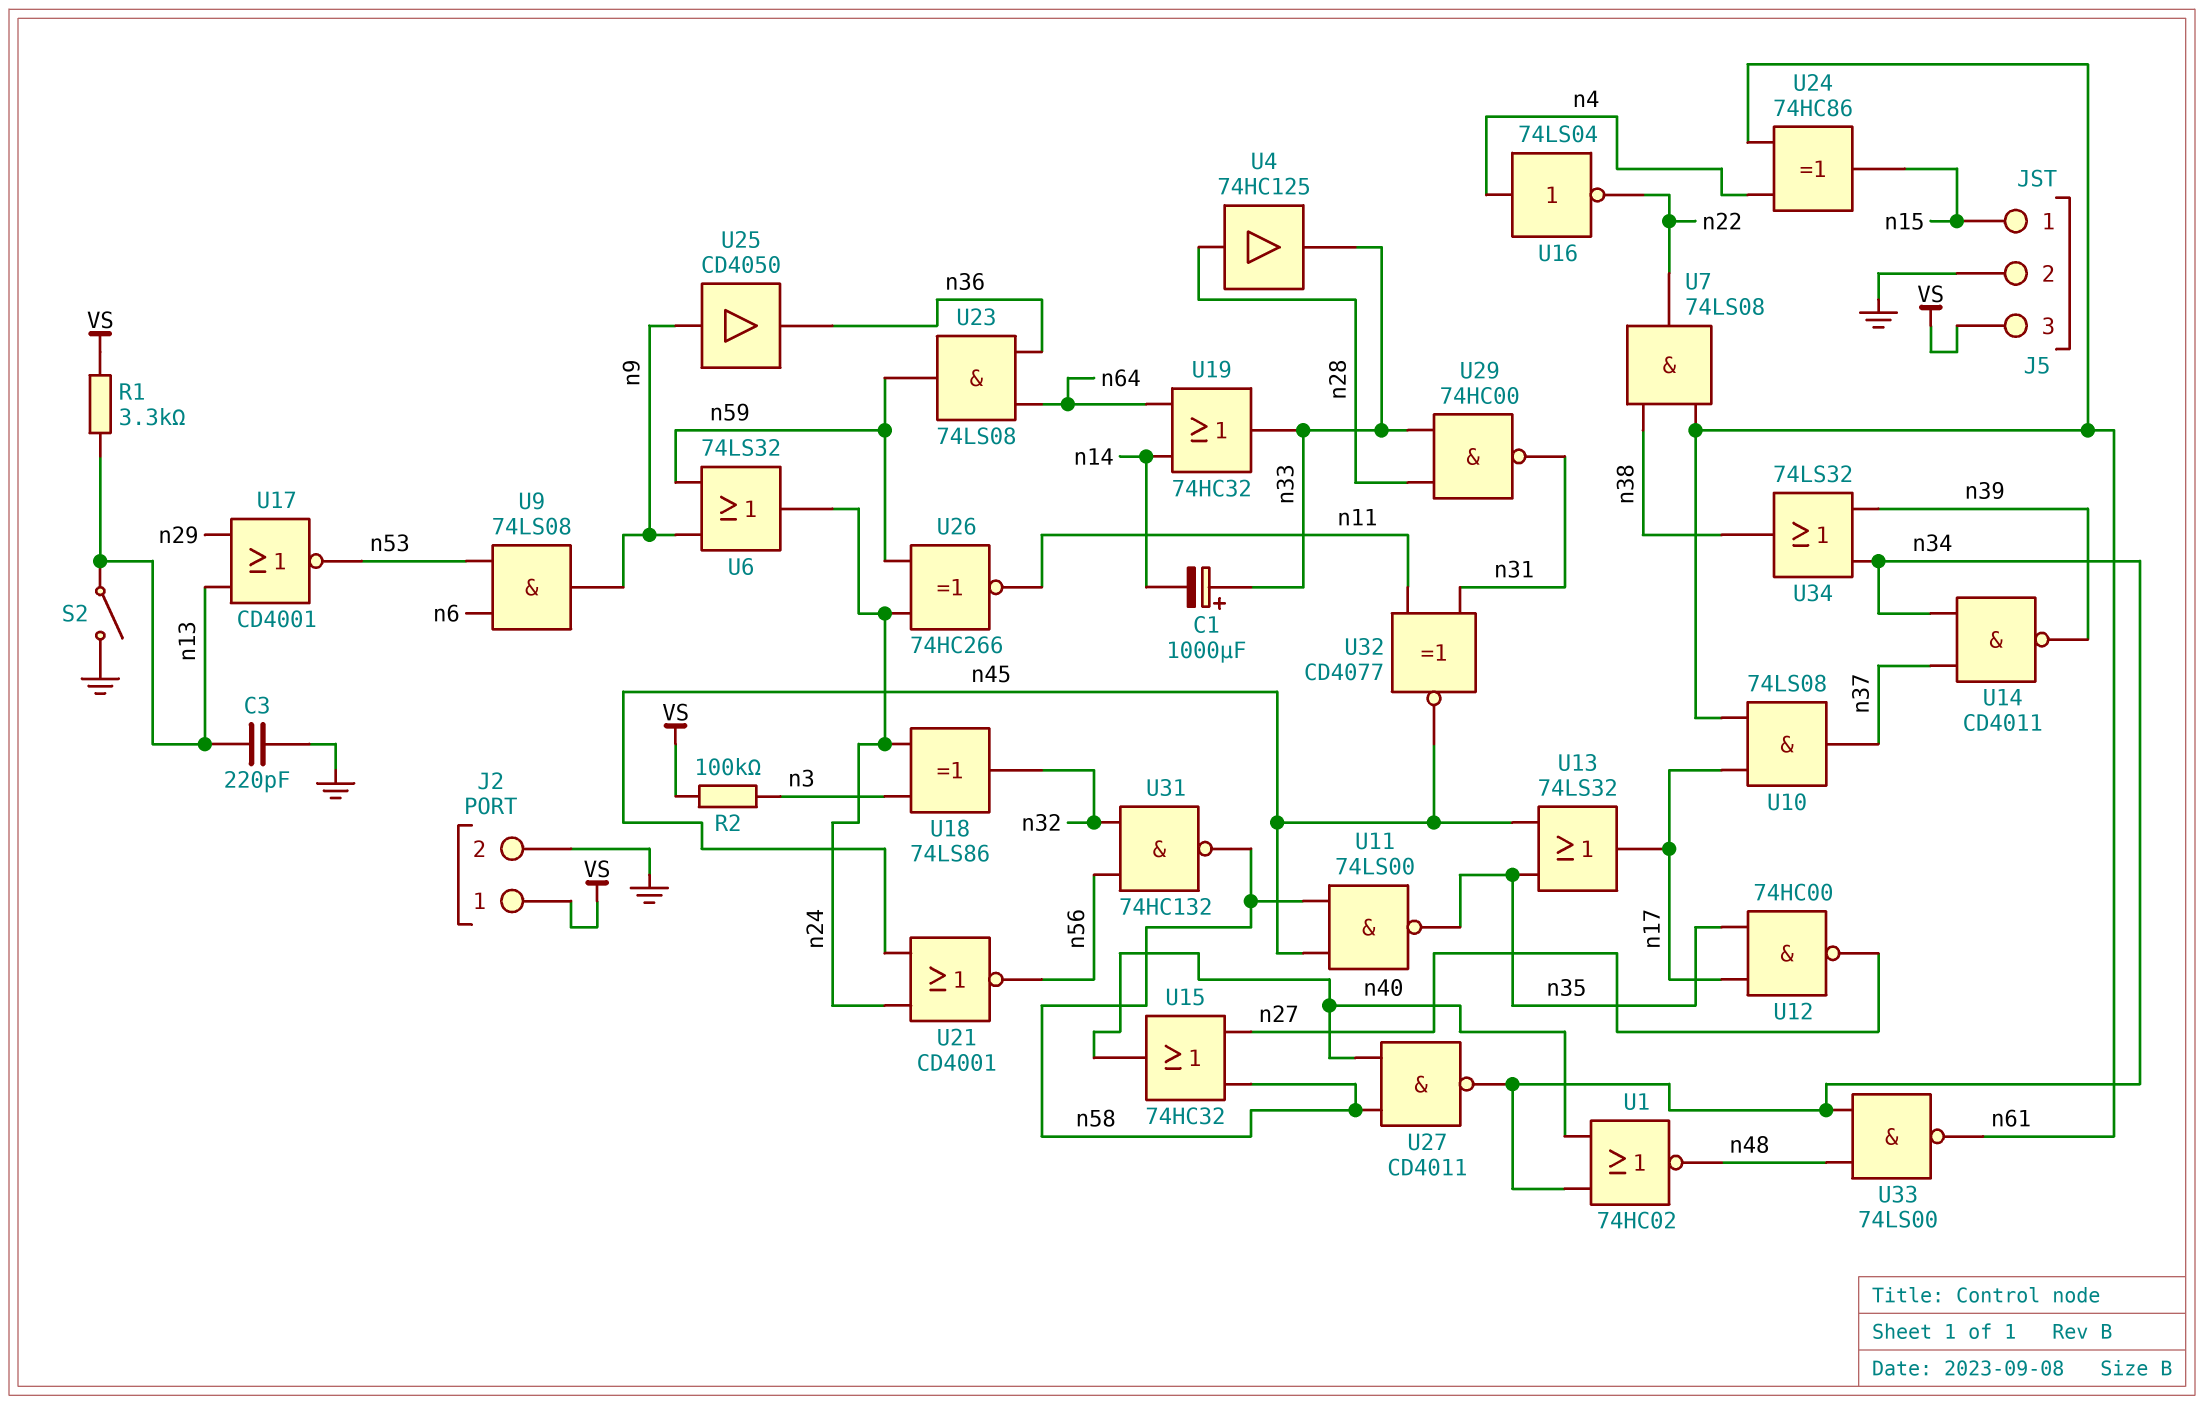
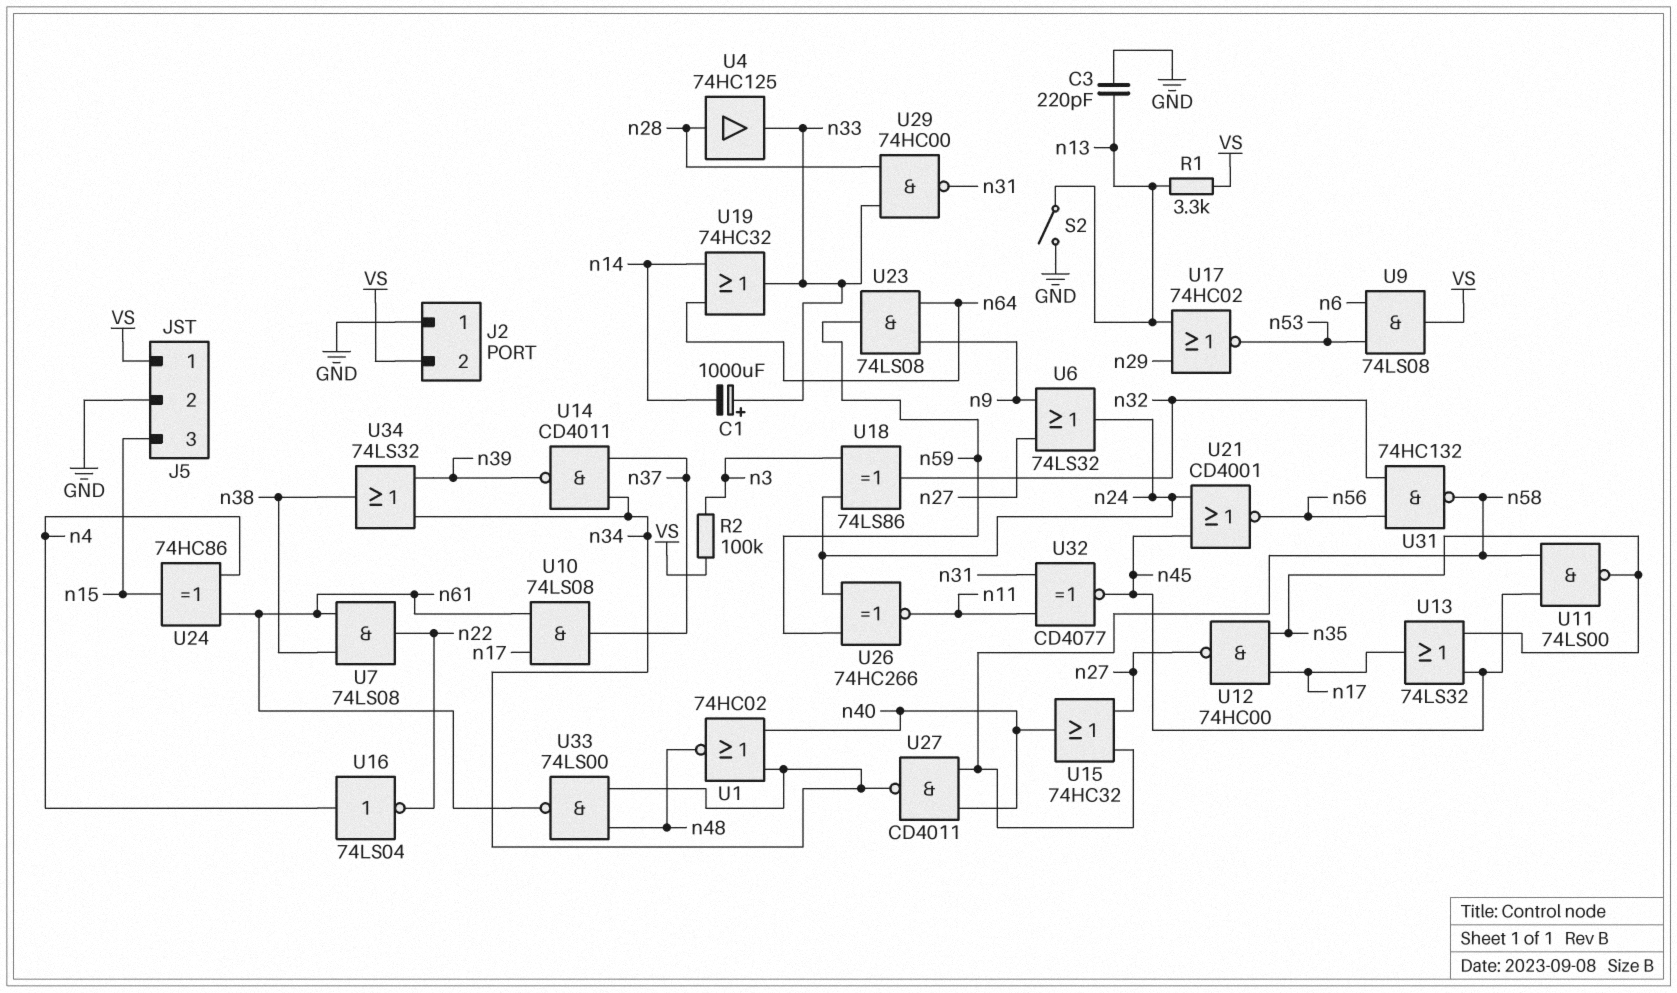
J2 pin 1: VS -> GND
J2 pin 2: GND -> VS
J5 pin 1: n15 -> VS
J5 pin 3: VS -> n15
U6: OR 74LS32 (in n9, in n59, out n24) -> OR 74LS32 (in n9, in n27, out n24)
U9: AND 74LS08 (in n6, in n53, out n9) -> AND 74LS08 (in n6, in n53, out VS)
U17: NOR CD4001 (in n13, in n29, out n53) -> NOR 74HC02 (in n13, in n29, out n53)
U23: AND 74LS08 (in n36, in n64, out n59) -> AND 74LS08 (in n9, in n64, out n59)
U25: buffer CD4050 (in n9, out n36) -> none

